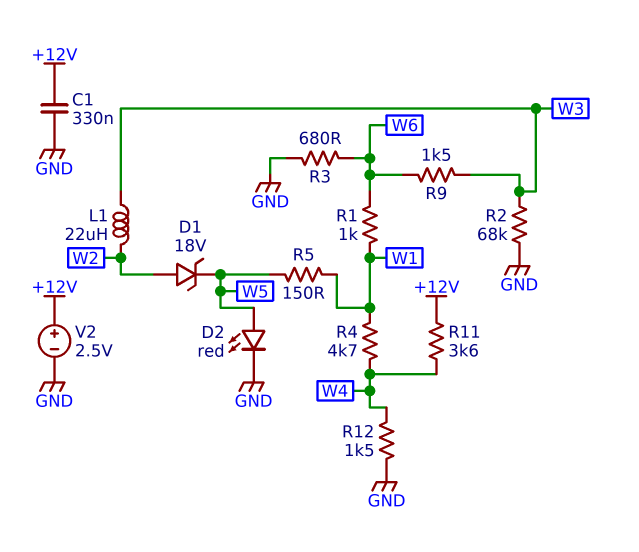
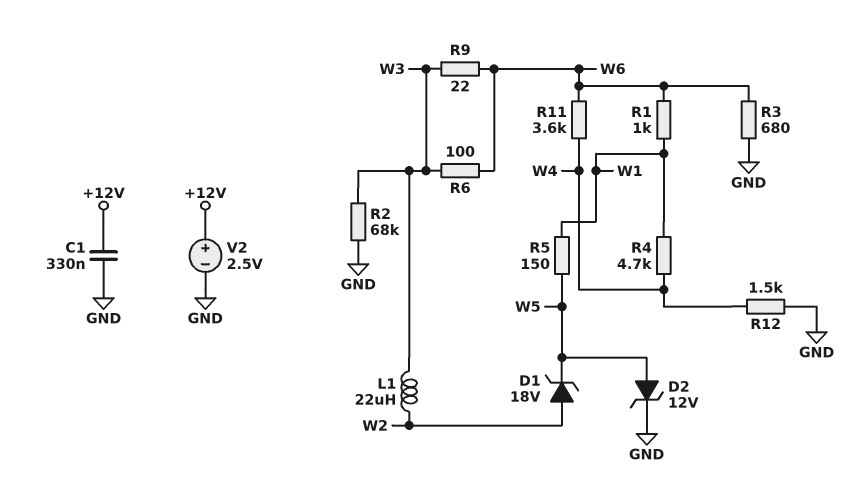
D2: LED red (A W5, K GND) -> zener 12V (A W5, K GND)
R6: none -> 100 (W3, W6)
R9: 1.5k (W3, W6) -> 22 (W3, W6)
R11: 3.6k (+12V, W4) -> 3.6k (W4, W6)

